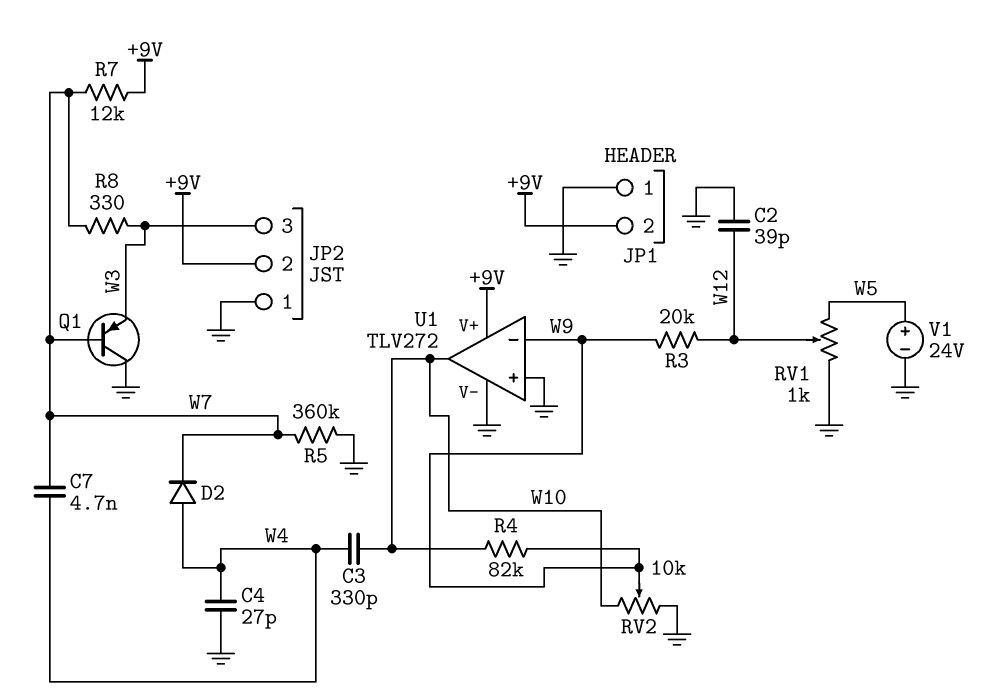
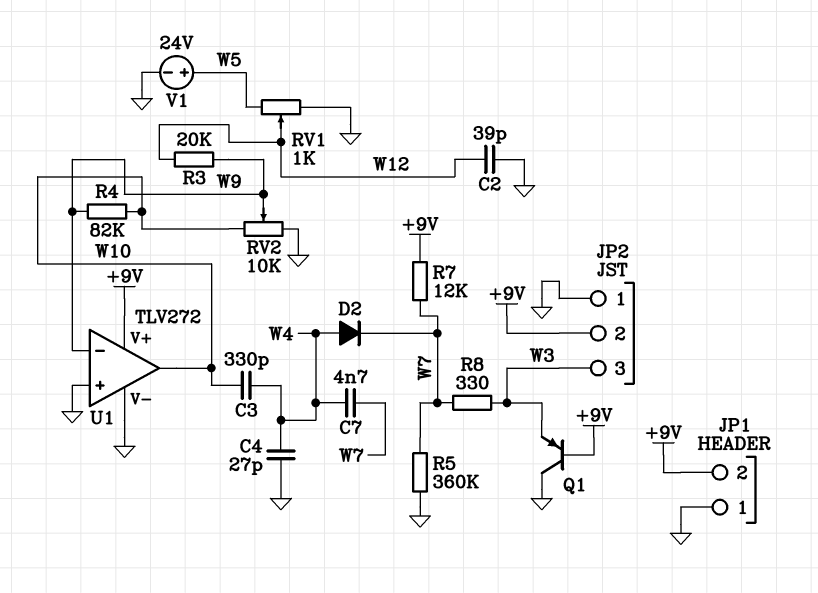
Q1: PNP (B W7, C GND, E W3) -> PNP (B +9V, C GND, E W3)

